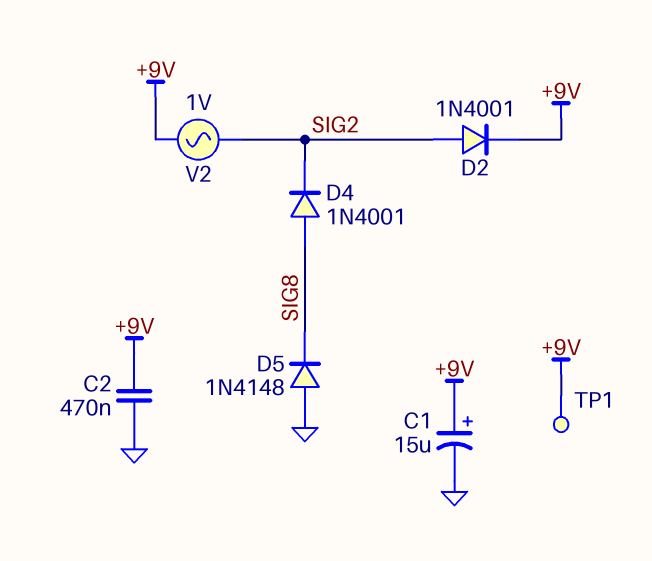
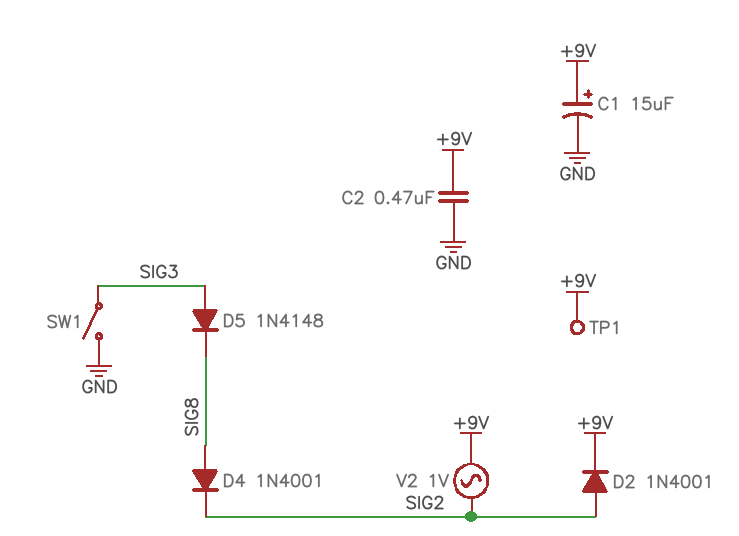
D5: diode 1N4148 (A GND, K SIG8) -> diode 1N4148 (A SIG3, K SIG8)
SW1: none -> switch (GND, SIG3)

